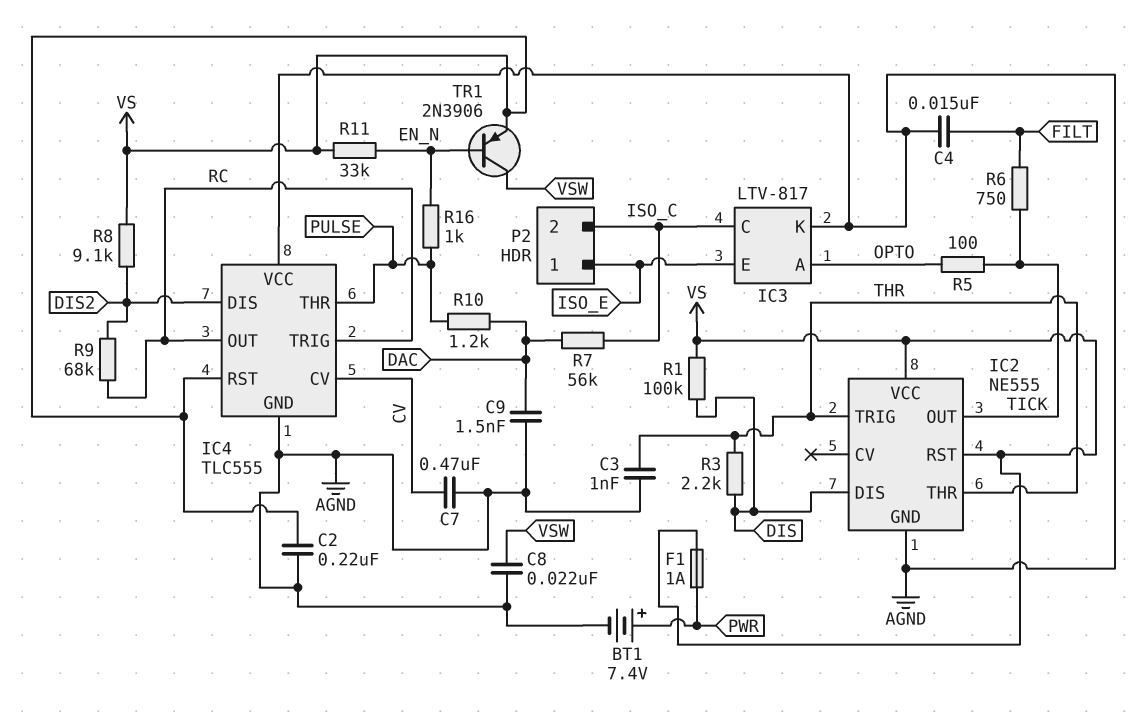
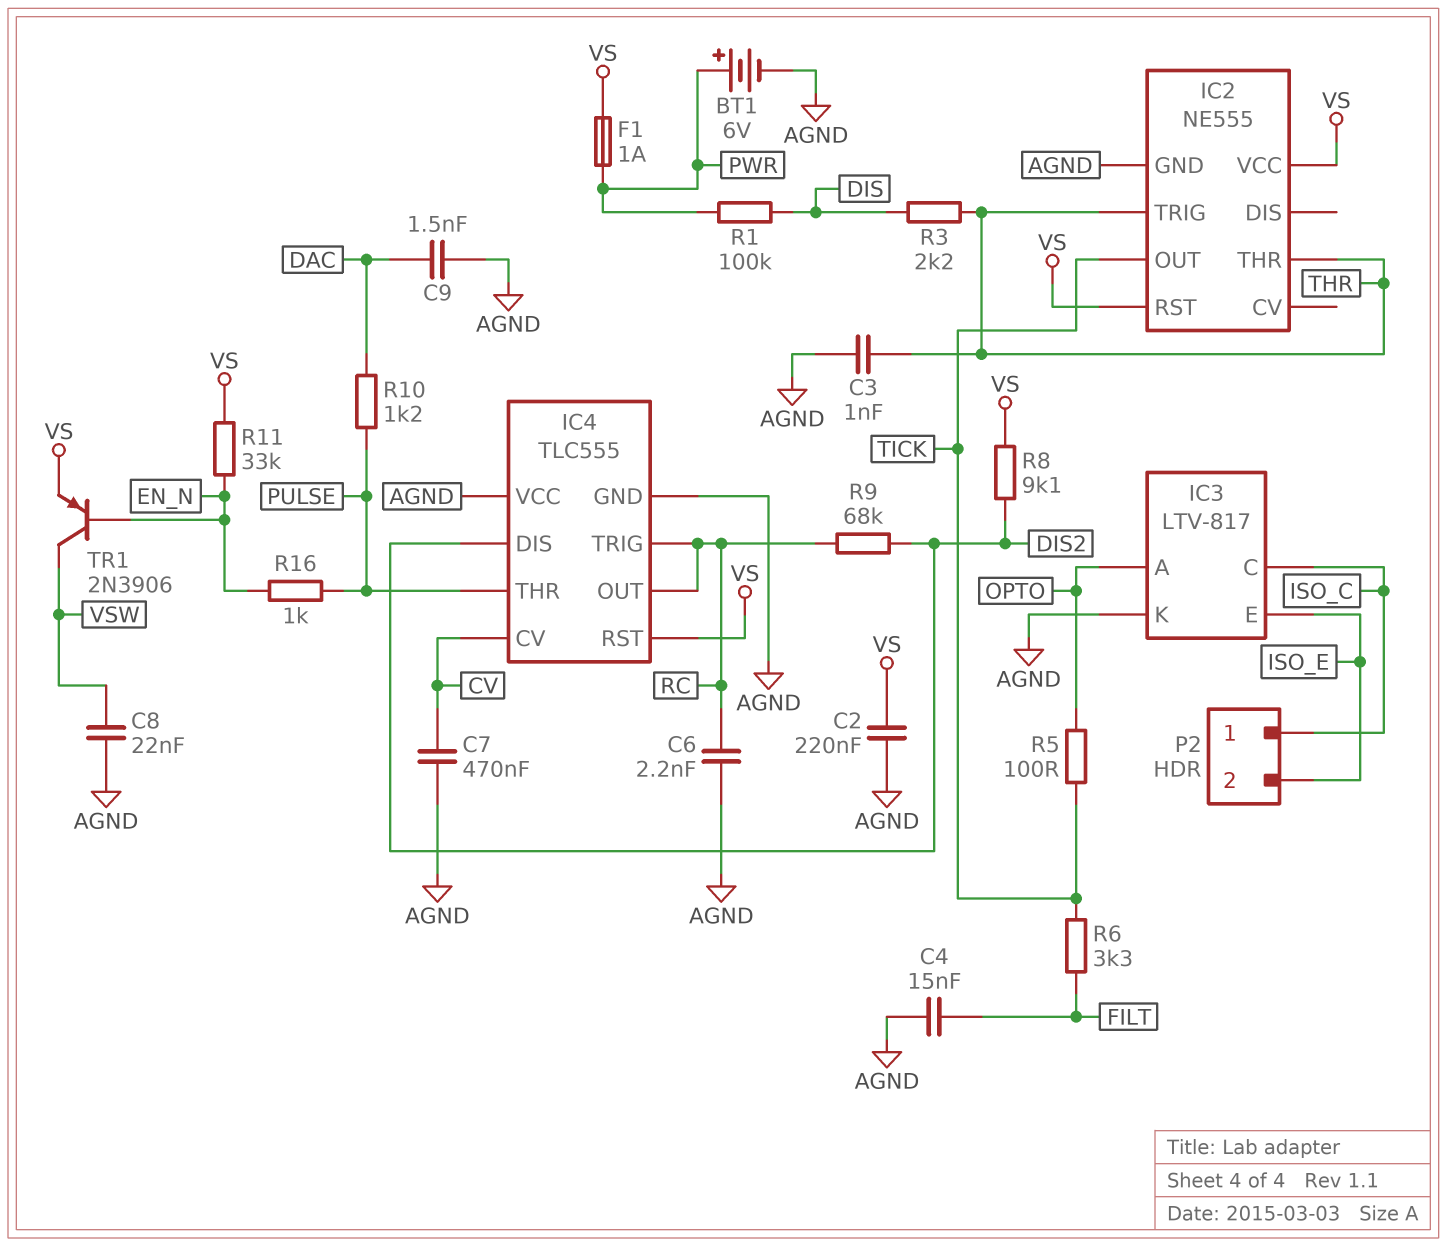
BT1: 7.4V (plus PWR, minus AGND) -> 6V (plus PWR, minus AGND)
C6: none -> 2.2nF (AGND, RC)
IC2 pin DIS: DIS -> none
P2 pin 1: ISO_E -> ISO_C
P2 pin 2: ISO_C -> ISO_E
R1: 100k (DIS, VS) -> 100k (DIS, PWR)
R6: 750 (FILT, TICK) -> 3.3k (FILT, TICK)
R7: 56k (DAC, ISO_C) -> none

